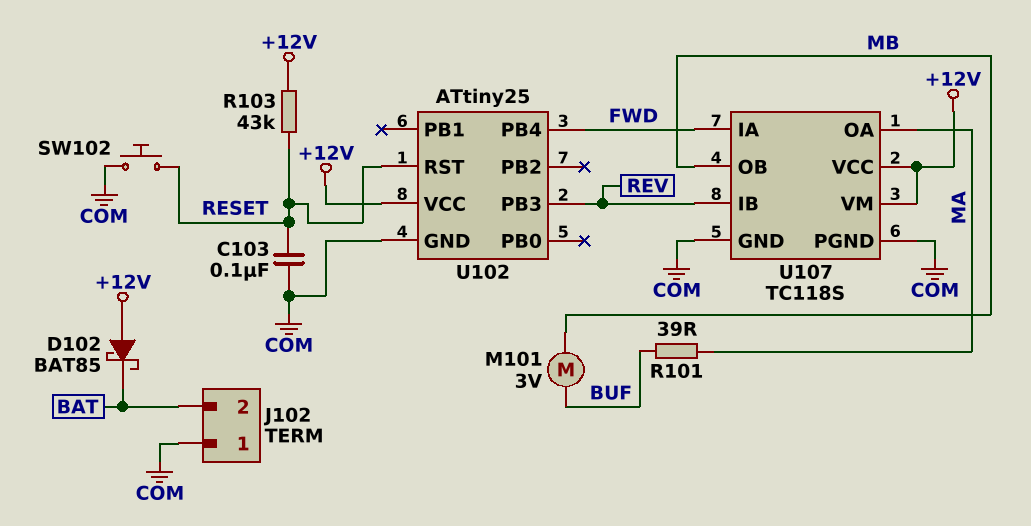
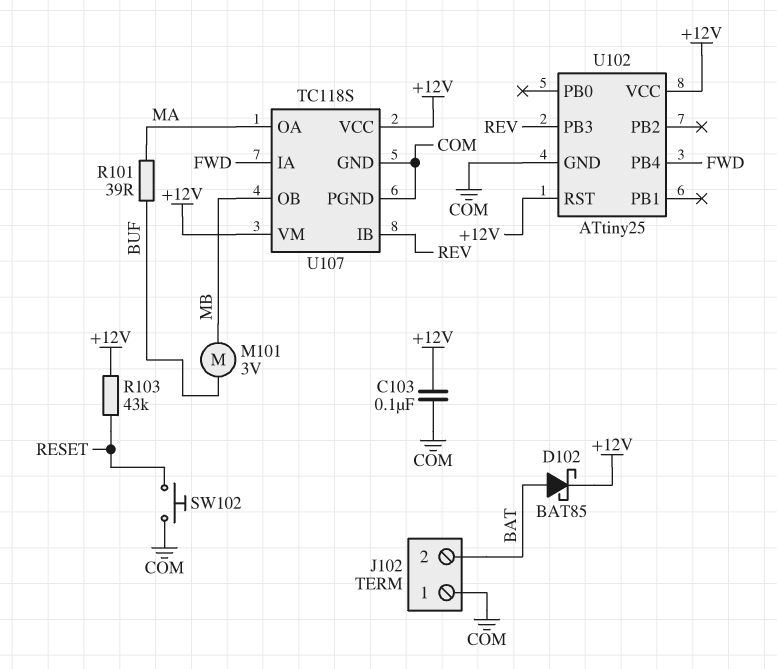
C103: 100nF (COM, RESET) -> 100nF (+12V, COM)
D102: schottky BAT85 (A +12V, K BAT) -> schottky BAT85 (A BAT, K +12V)
U102 pin RST: RESET -> +12V

